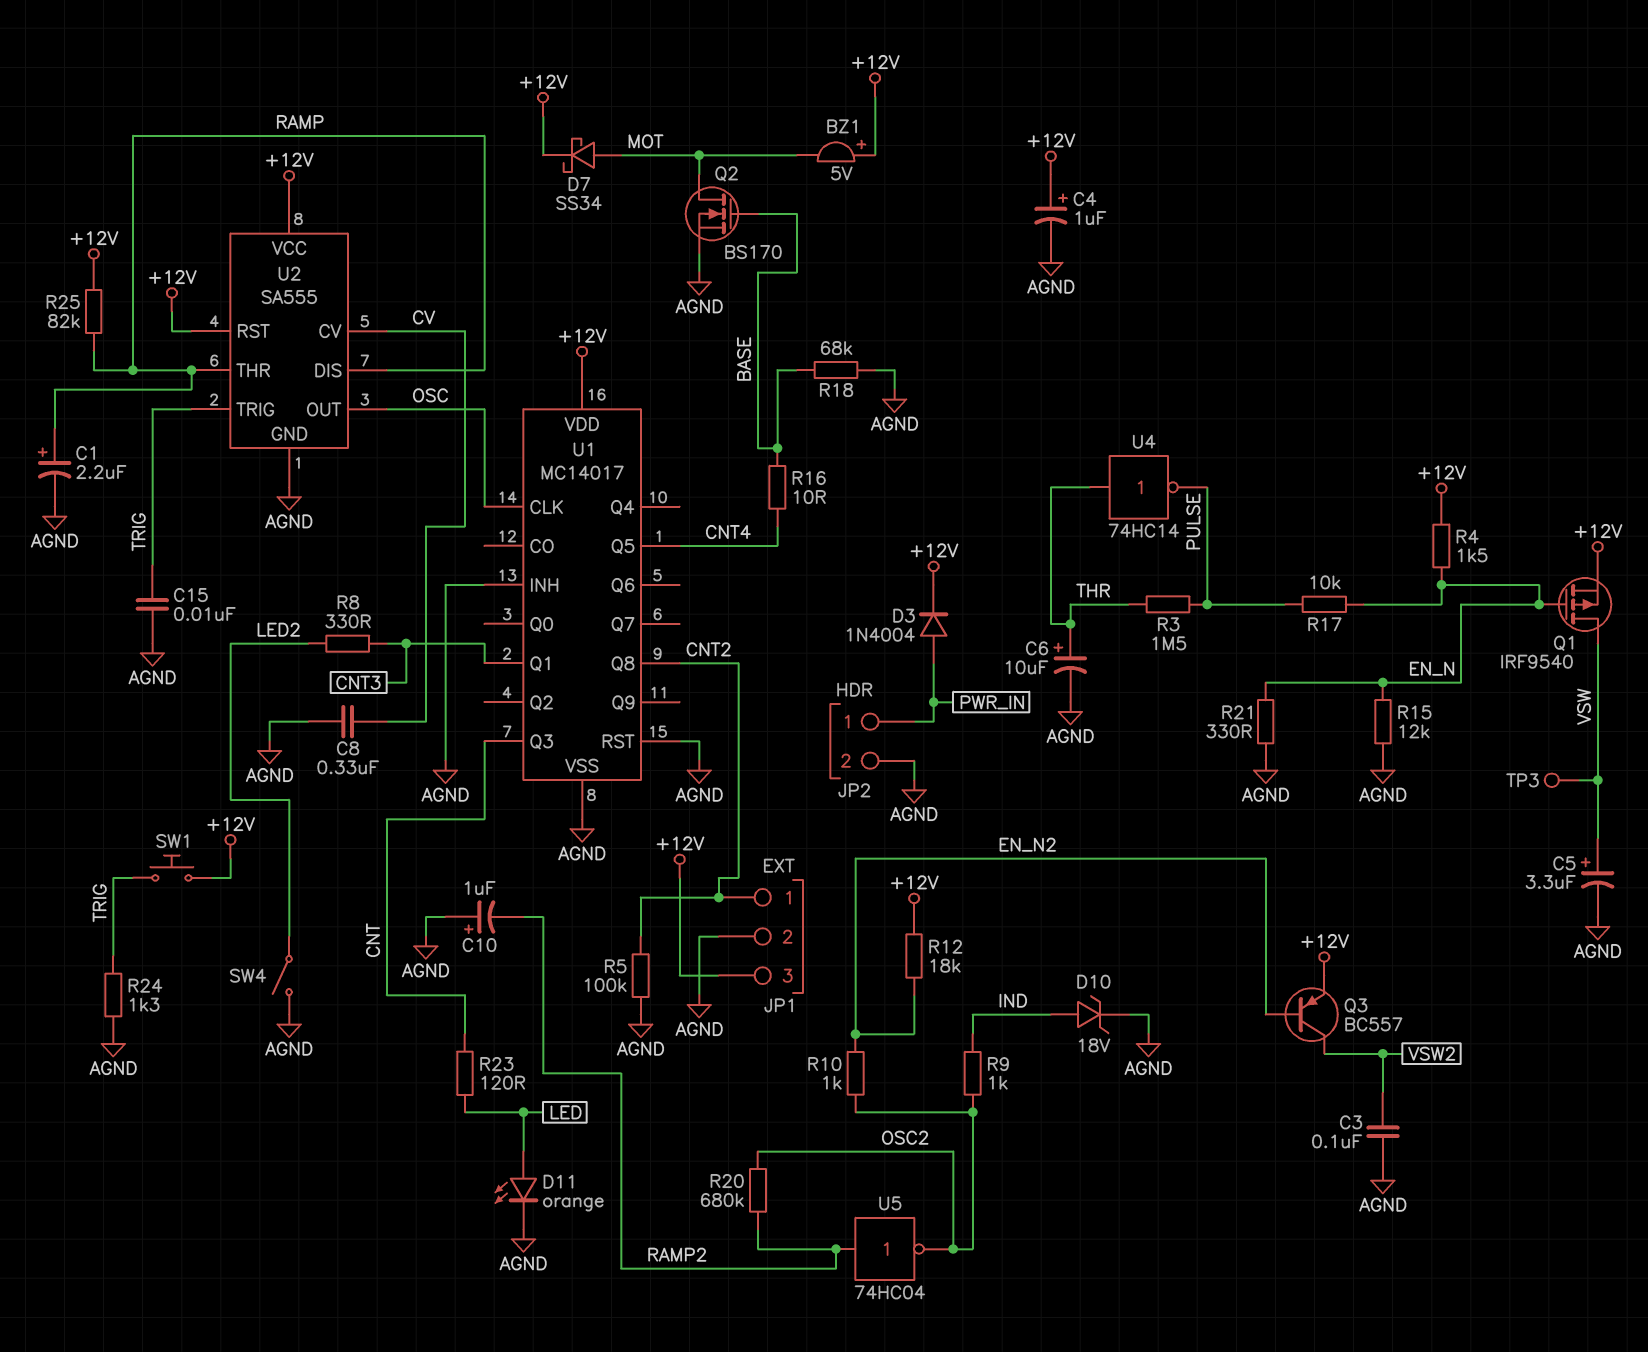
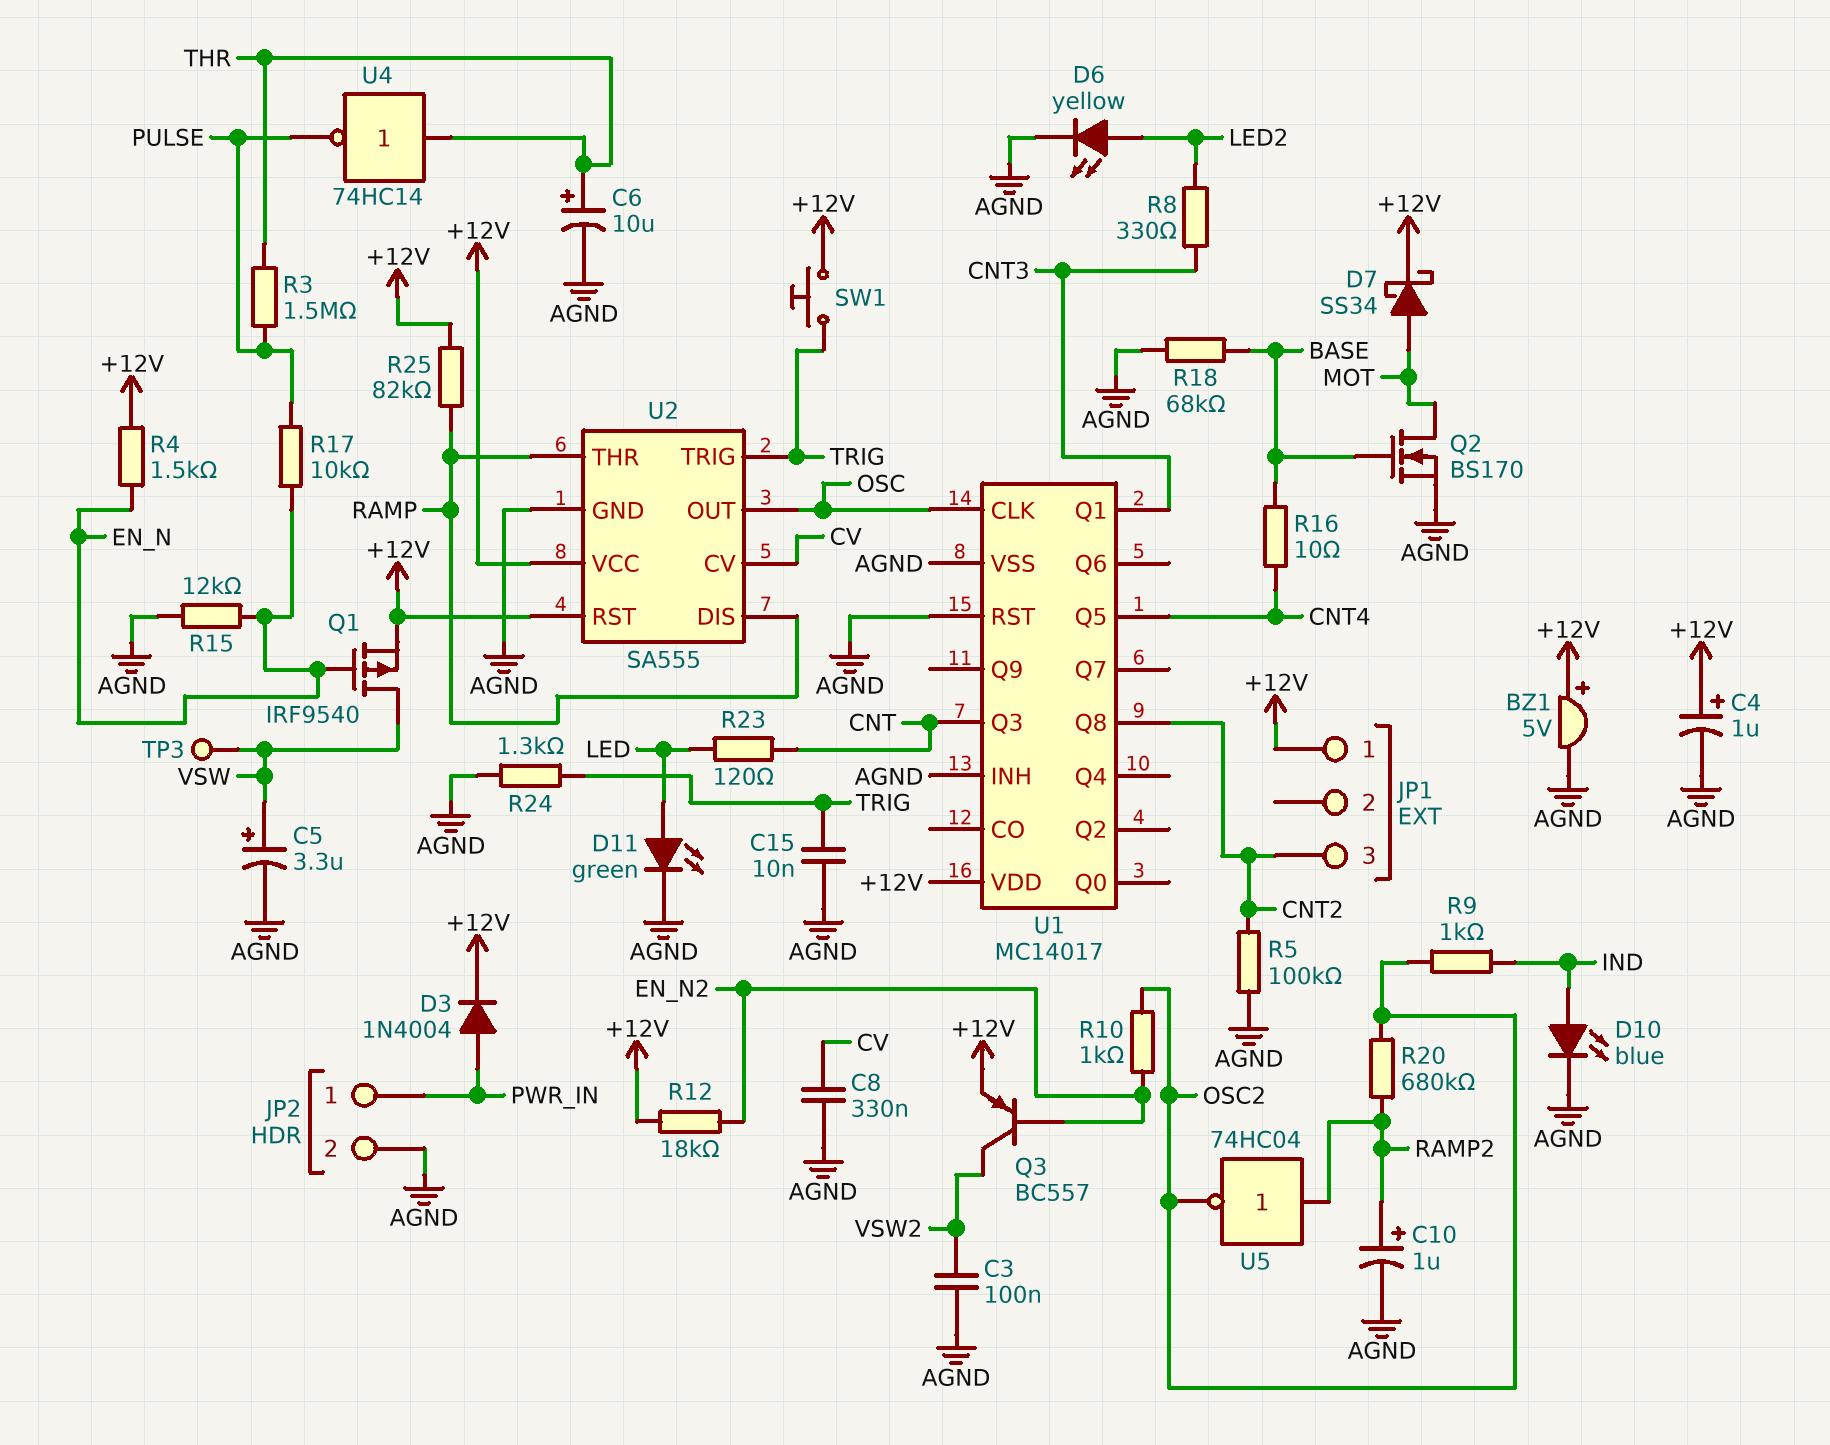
BZ1: buzzer 5V (plus +12V, minus MOT) -> buzzer 5V (plus +12V, minus AGND)
C1: 2.2uF (plus RAMP, minus AGND) -> none
C10: 1uF (plus AGND, minus RAMP2) -> 1uF (plus RAMP2, minus AGND)
D6: none -> LED yellow (A LED2, K AGND)
D10: zener 18V (A IND, K AGND) -> LED blue (A IND, K AGND)
D11: LED orange (A LED, K AGND) -> LED green (A LED, K AGND)
JP1 pin 1: CNT2 -> +12V
JP1 pin 2: AGND -> none
JP1 pin 3: +12V -> CNT2
R21: 330 (AGND, EN_N) -> none
SW4: switch (AGND, LED2) -> none

